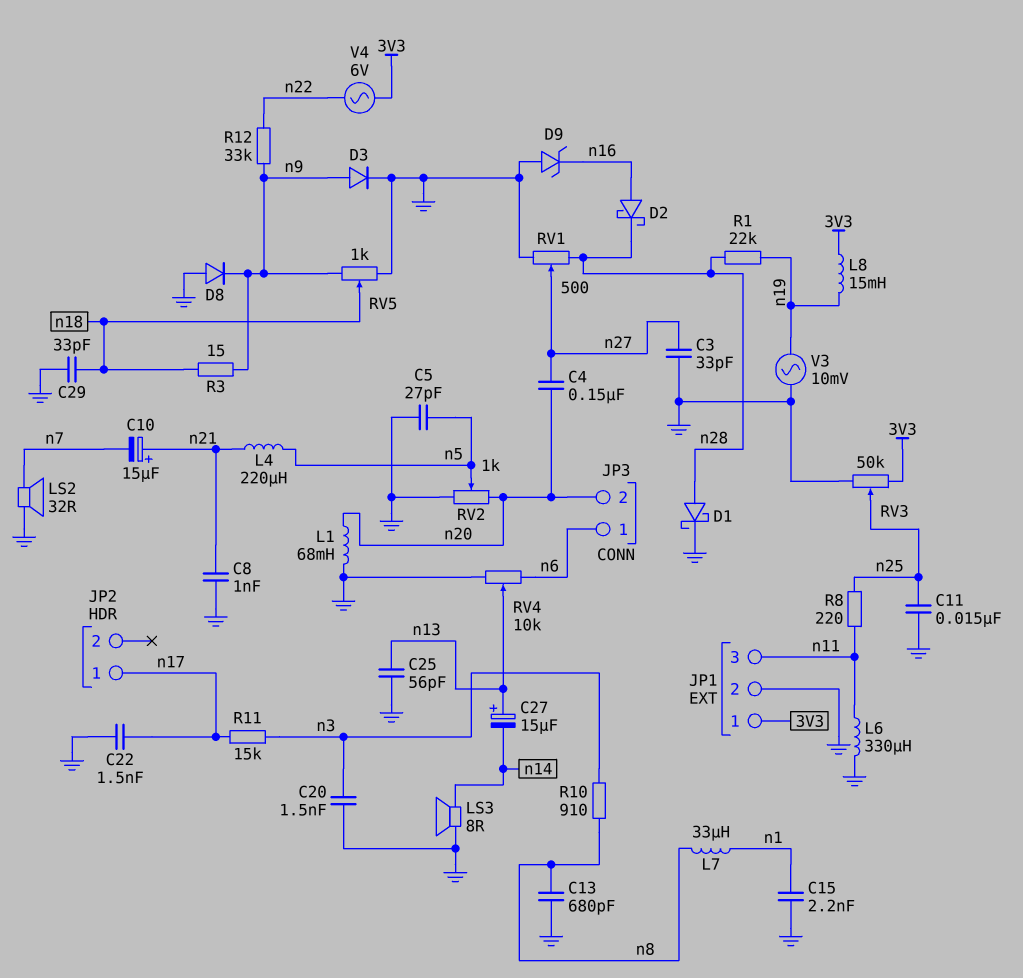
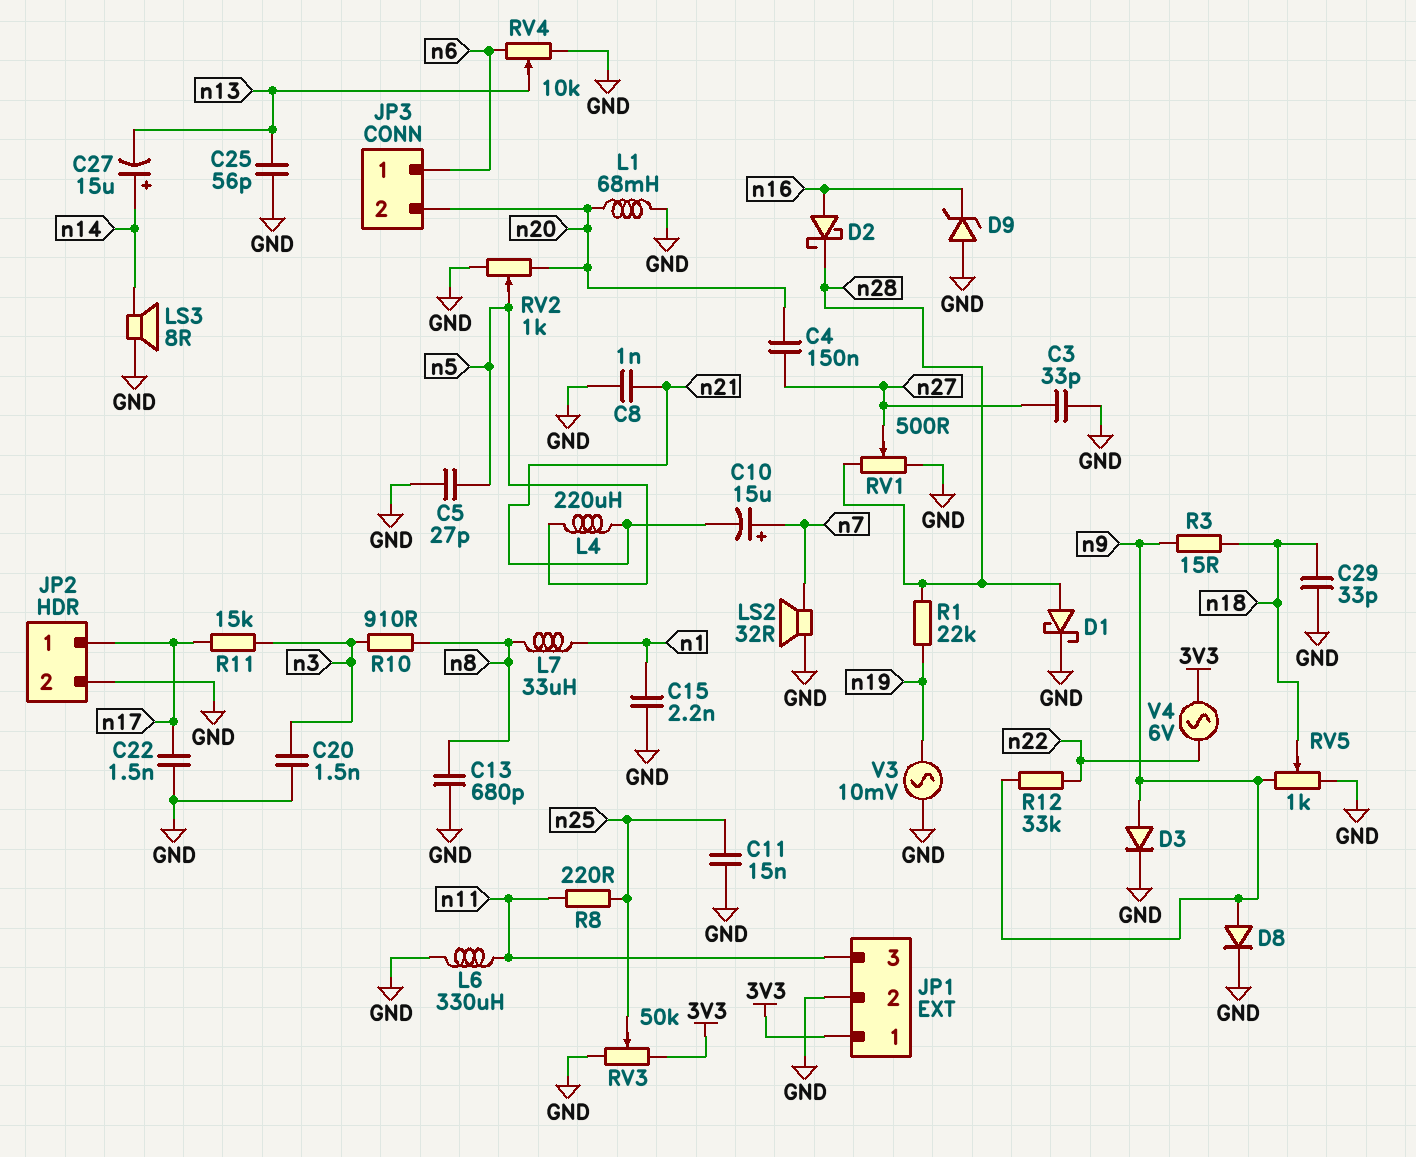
C10: 15uF (plus n21, minus n7) -> 15uF (plus n7, minus n21)
C27: 15uF (plus n13, minus n14) -> 15uF (plus n14, minus n13)
D8: diode (A GND, K n9) -> diode (A n9, K GND)
JP2 pin 2: none -> GND
L8: 15mH (3V3, n19) -> none

